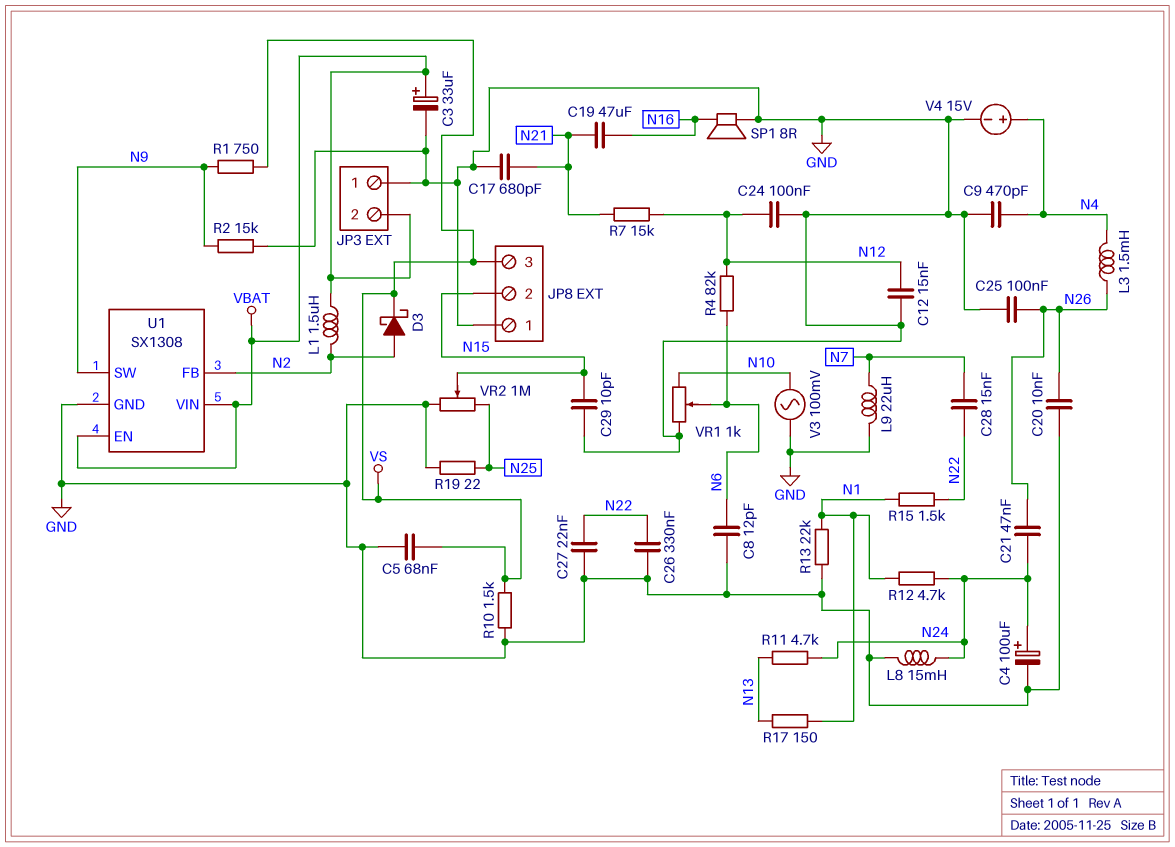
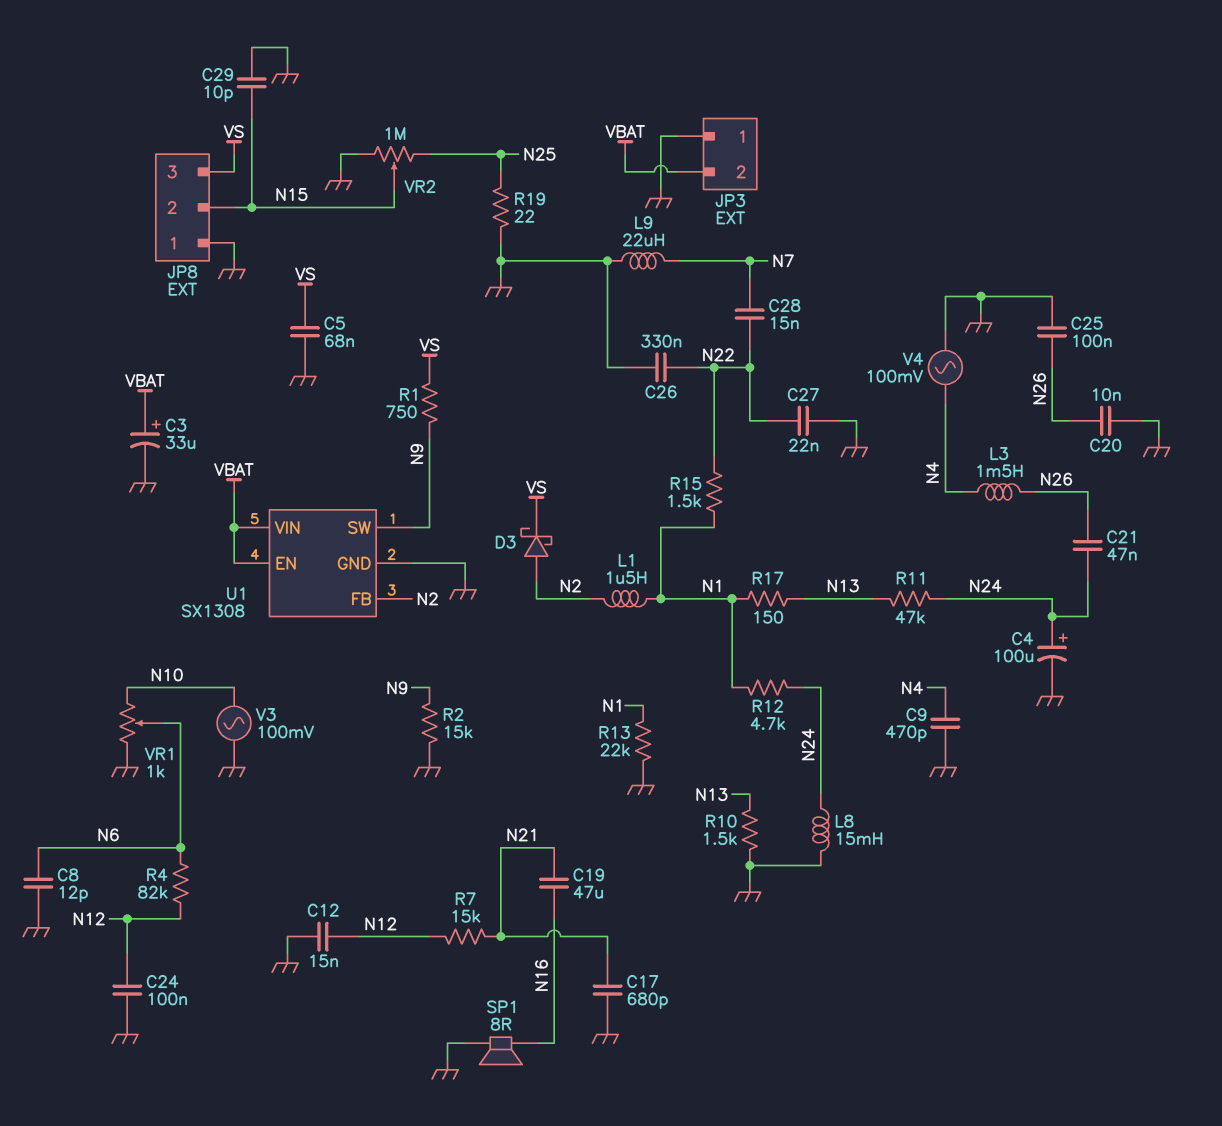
L1: 1.5uH (N2, VBAT) -> 1.5uH (N1, N2)
R10: 1.5k (GND, VS) -> 1.5k (GND, N13)
R11: 4.7k (N13, N24) -> 47k (N13, N24)
V4: 15V (plus N4, minus GND) -> AC 100mV (GND, N4)

